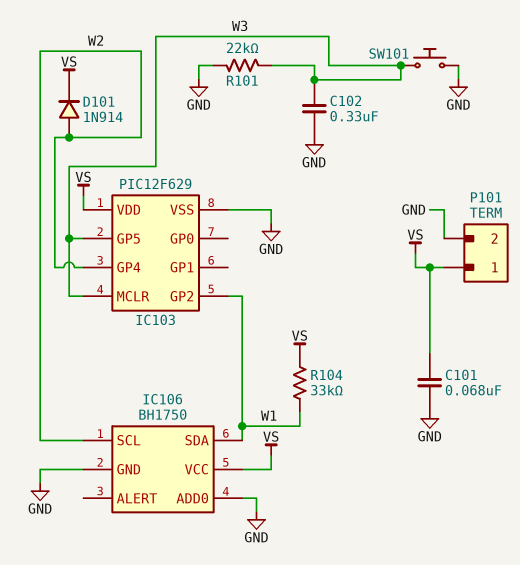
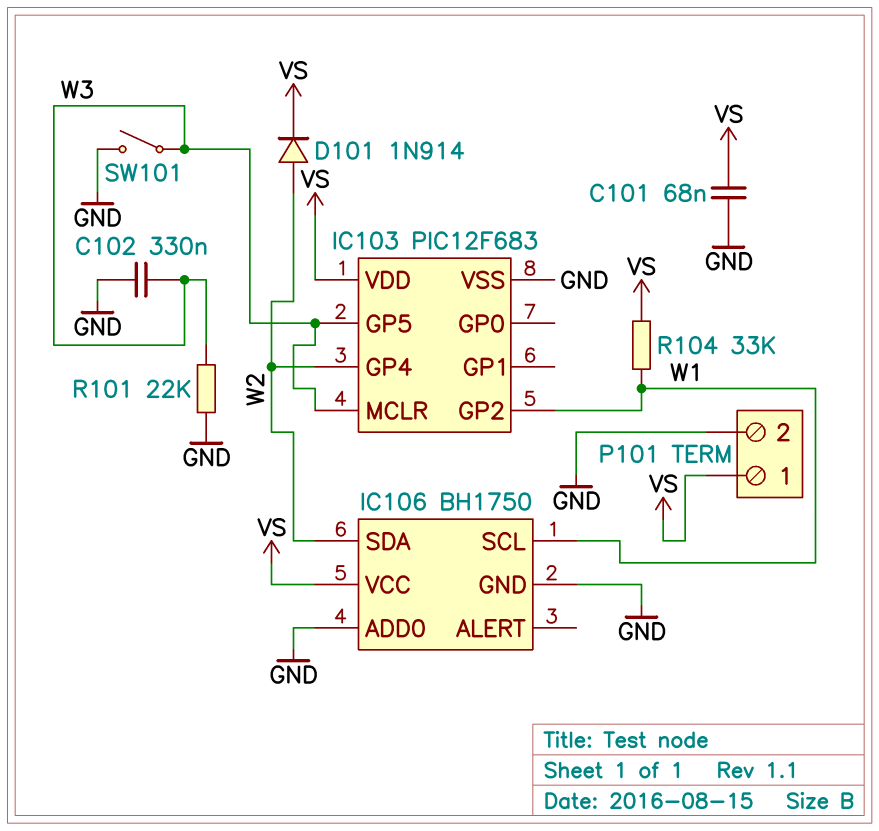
IC103: PIC12F629 -> PIC12F683
IC106 pin SCL: W2 -> W1
IC106 pin SDA: W1 -> W2
SW101: button (GND, W3) -> switch (GND, W3)

